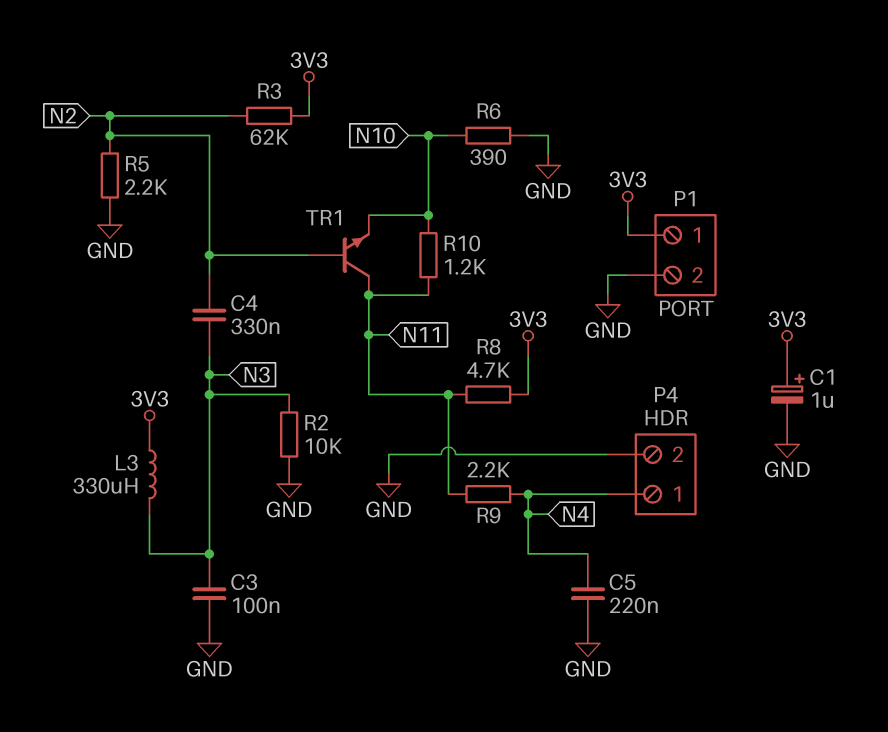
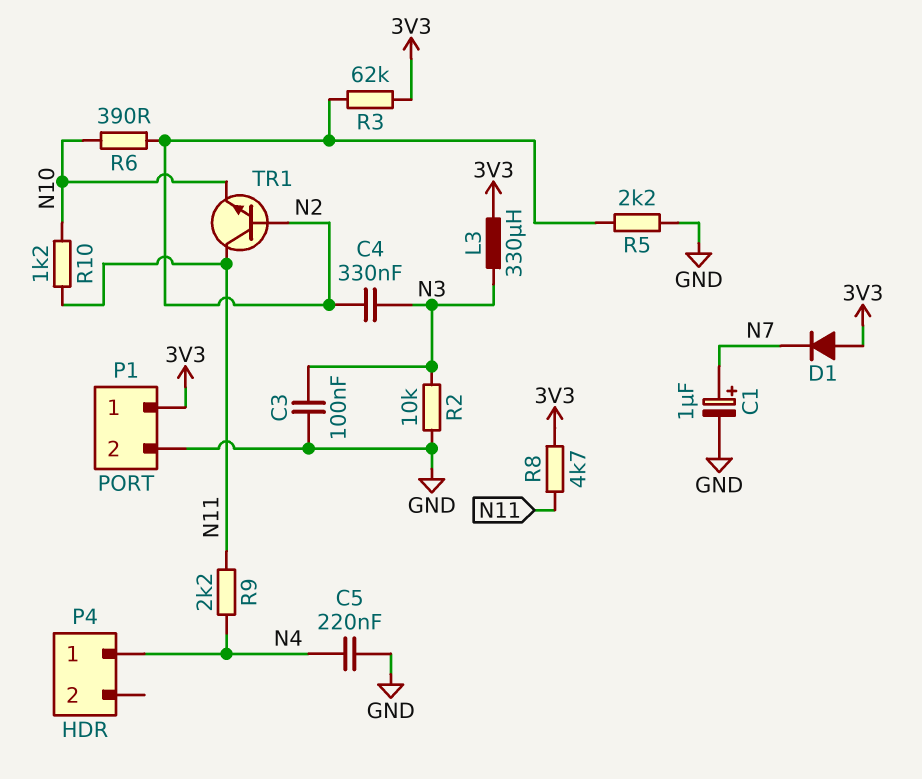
C1: 1uF (plus 3V3, minus GND) -> 1uF (plus N7, minus GND)
D1: none -> diode (A 3V3, K N7)
P4 pin 2: GND -> none
R6: 390 (GND, N10) -> 390 (N2, N10)

